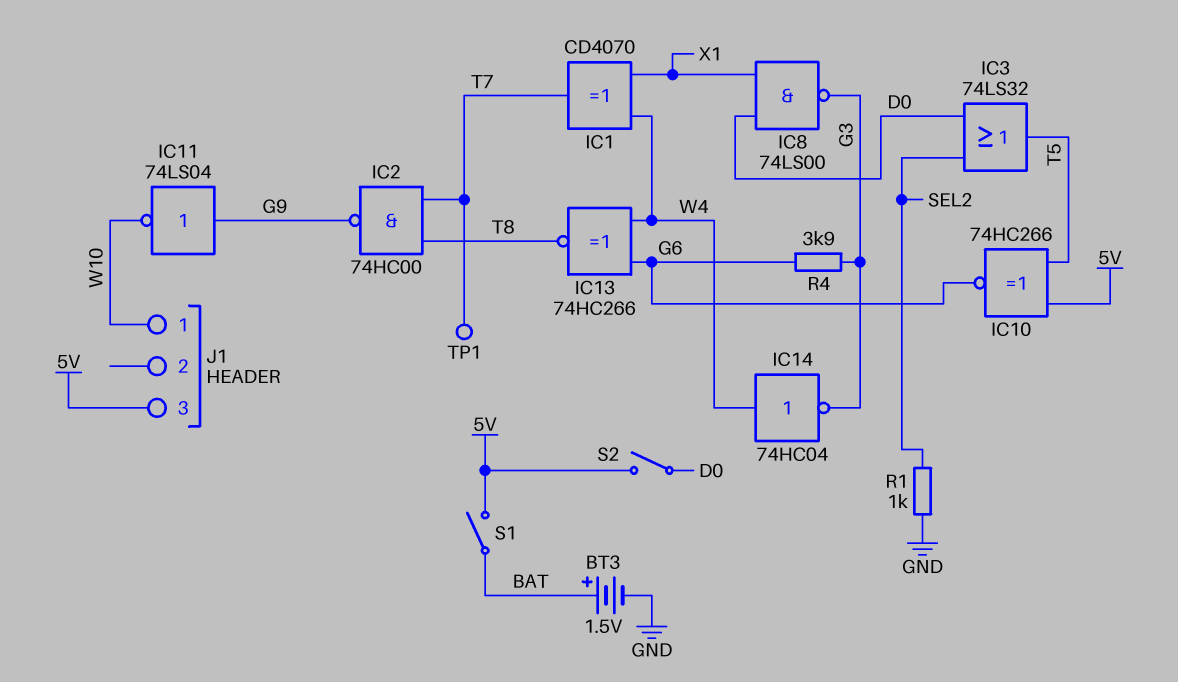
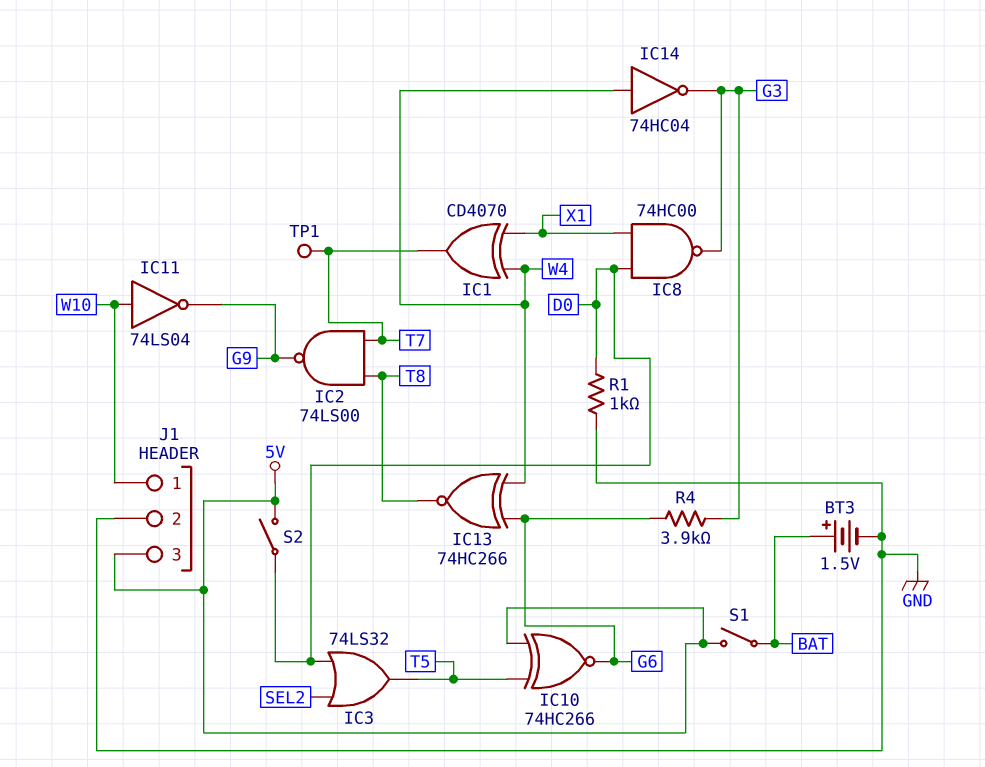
IC2: NAND 74HC00 (in T7, in T8, out G9) -> NAND 74LS00 (in T7, in T8, out G9)
IC8: NAND 74LS00 (in D0, in X1, out G3) -> NAND 74HC00 (in D0, in X1, out G3)
IC11: NOT 74LS04 (in G9, out W10) -> NOT 74LS04 (in W10, out G9)
J1 pin 2: none -> GND
R1: 1k (GND, SEL2) -> 1k (D0, GND)

